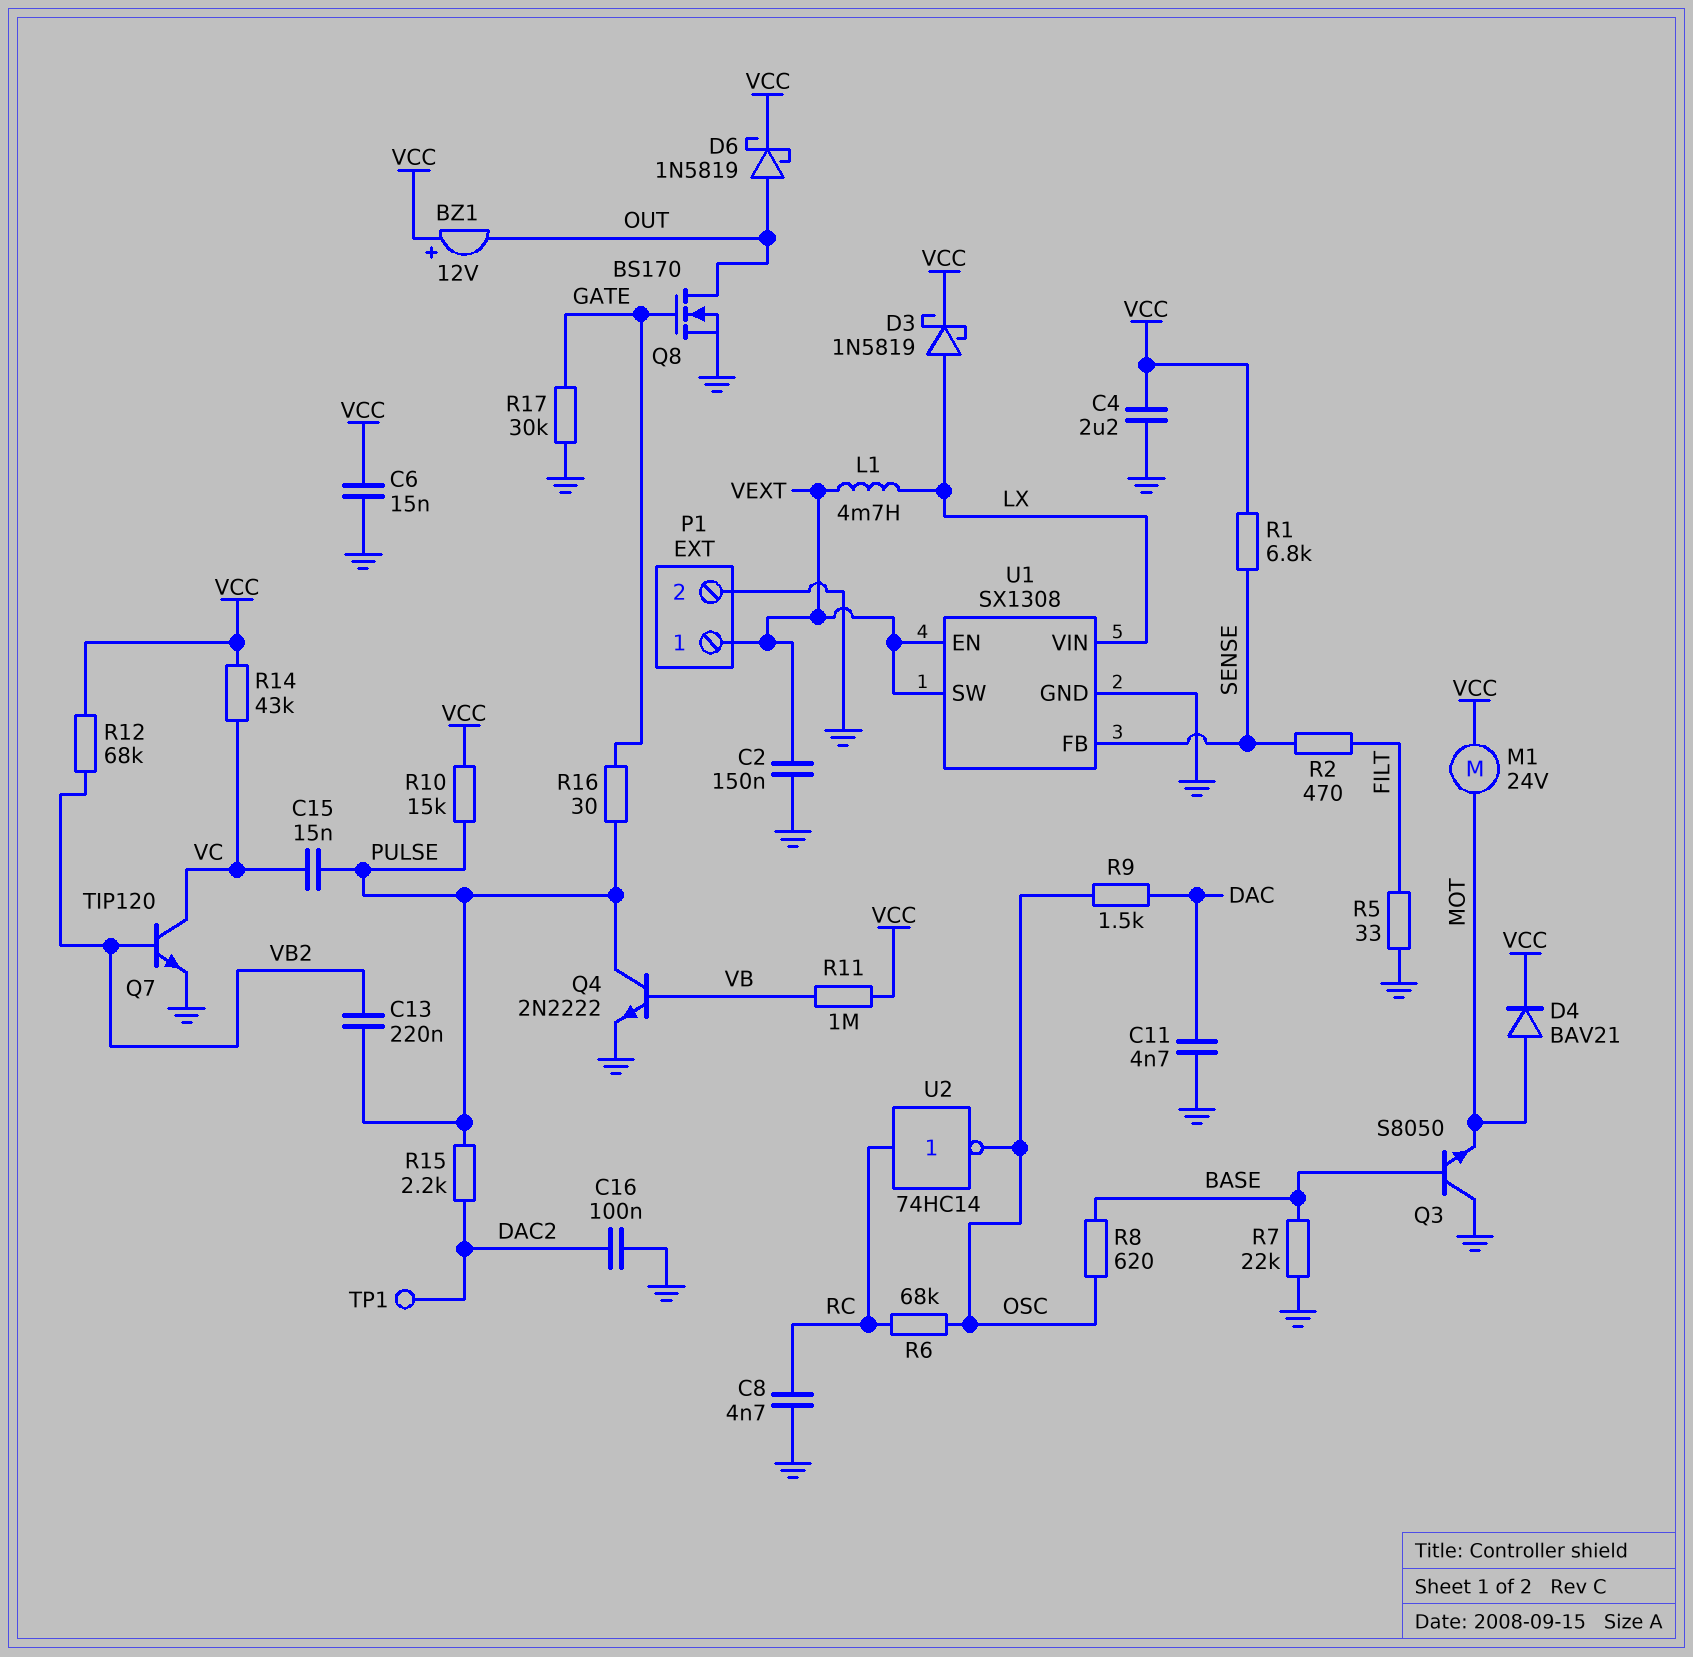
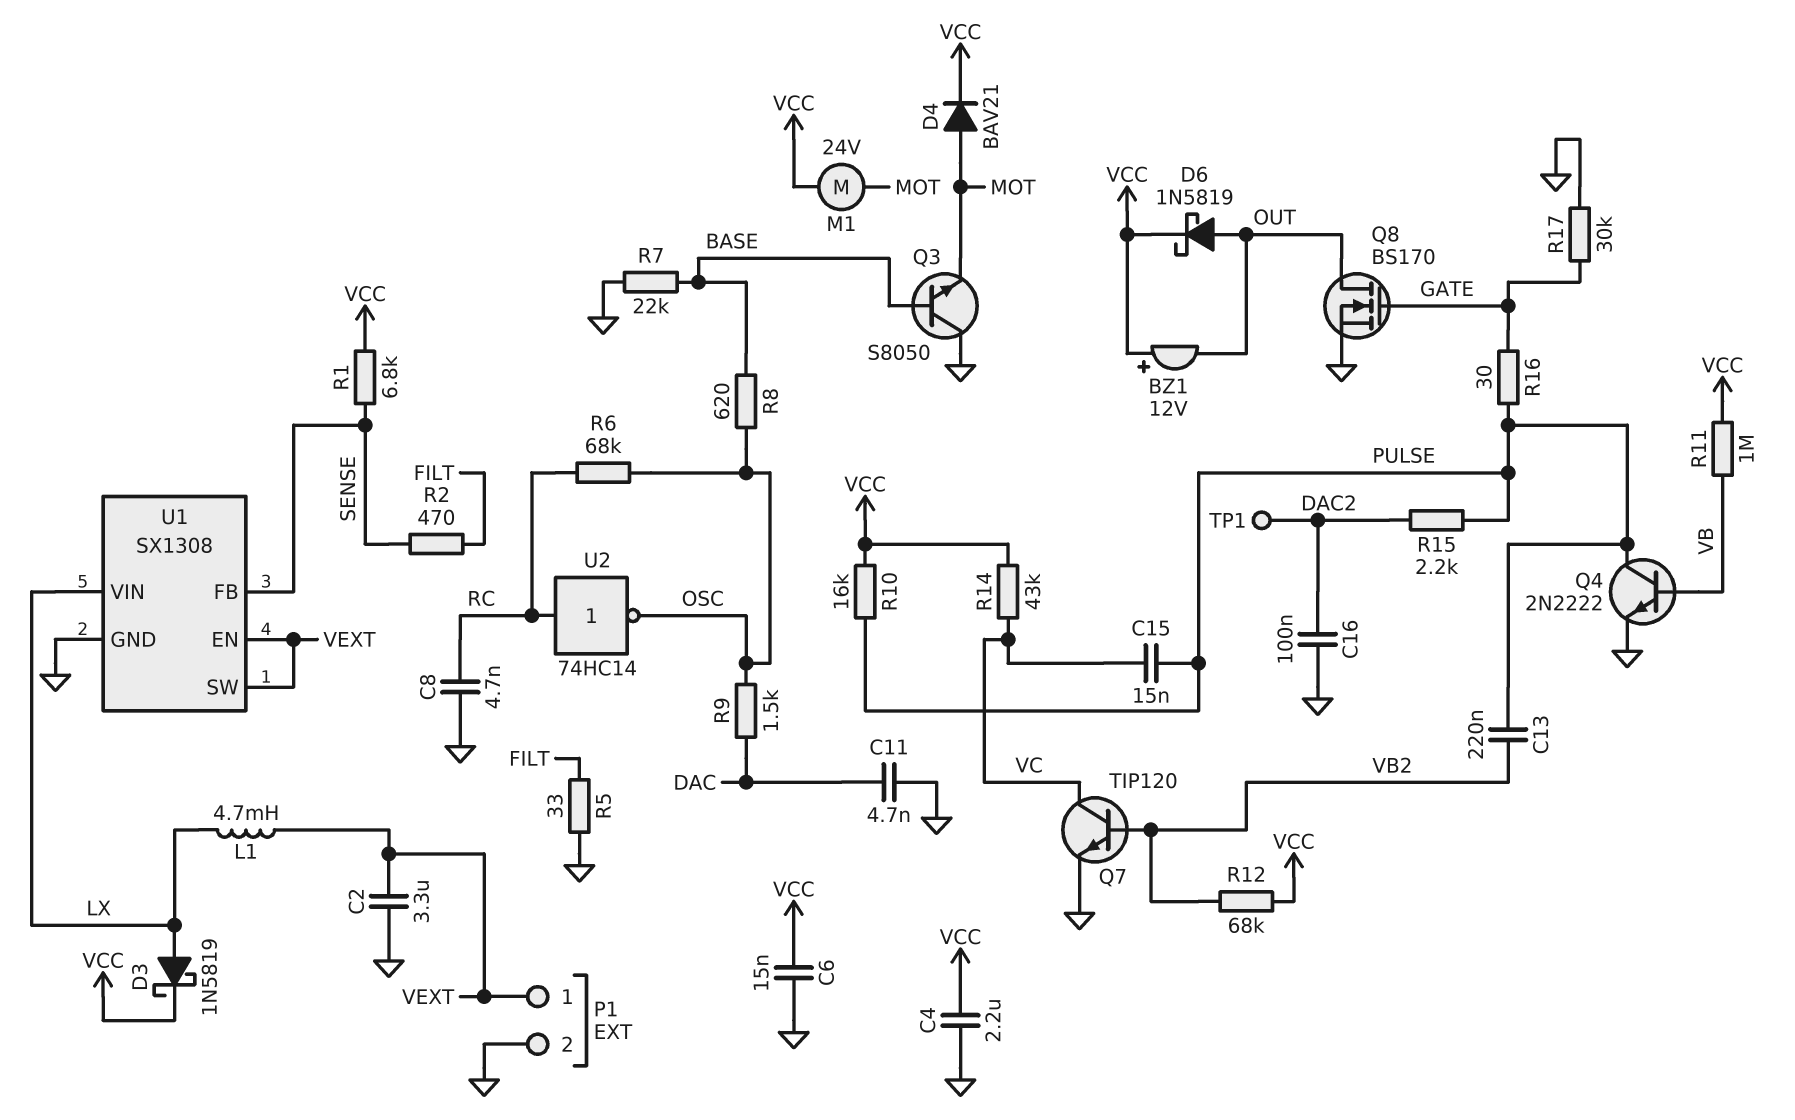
C2: 150nF (GND, VEXT) -> 3.3uF (GND, VEXT)
R10: 15k (PULSE, VCC) -> 16k (PULSE, VCC)

